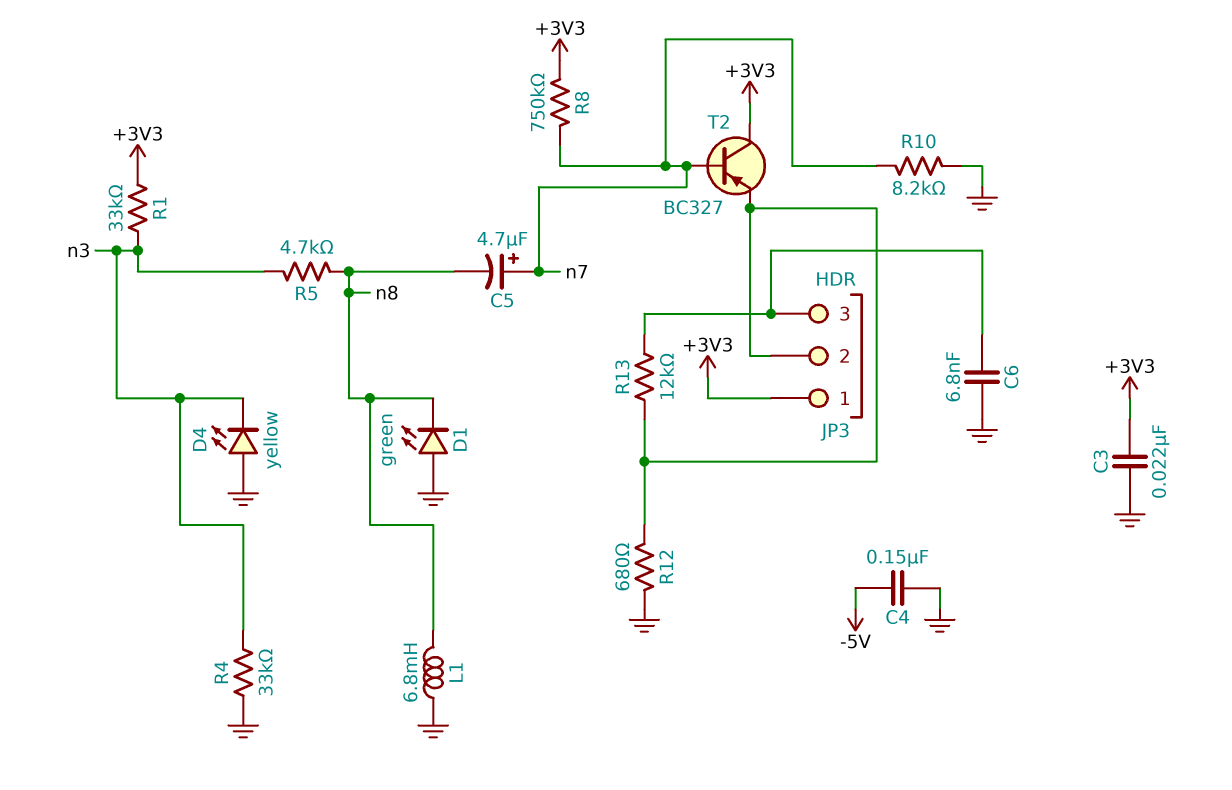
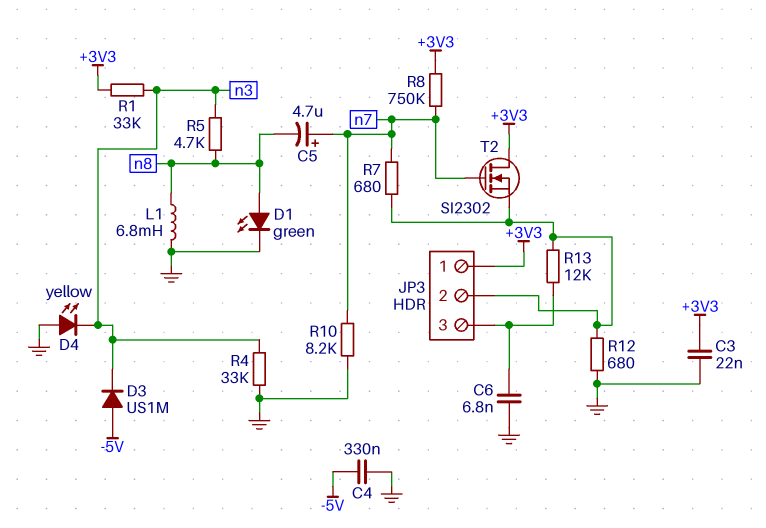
C4: 150nF (-5V, GND) -> 330nF (-5V, GND)
D1: LED green (A GND, K n8) -> LED green (A n8, K GND)
D3: none -> diode US1M (A -5V, K n3)
R7: none -> 680 (JP3/2, n7)
T2: PNP BC327 (B n7, C +3V3, E JP3/2) -> NMOS SI2302 (G n7, D +3V3, S JP3/2)

